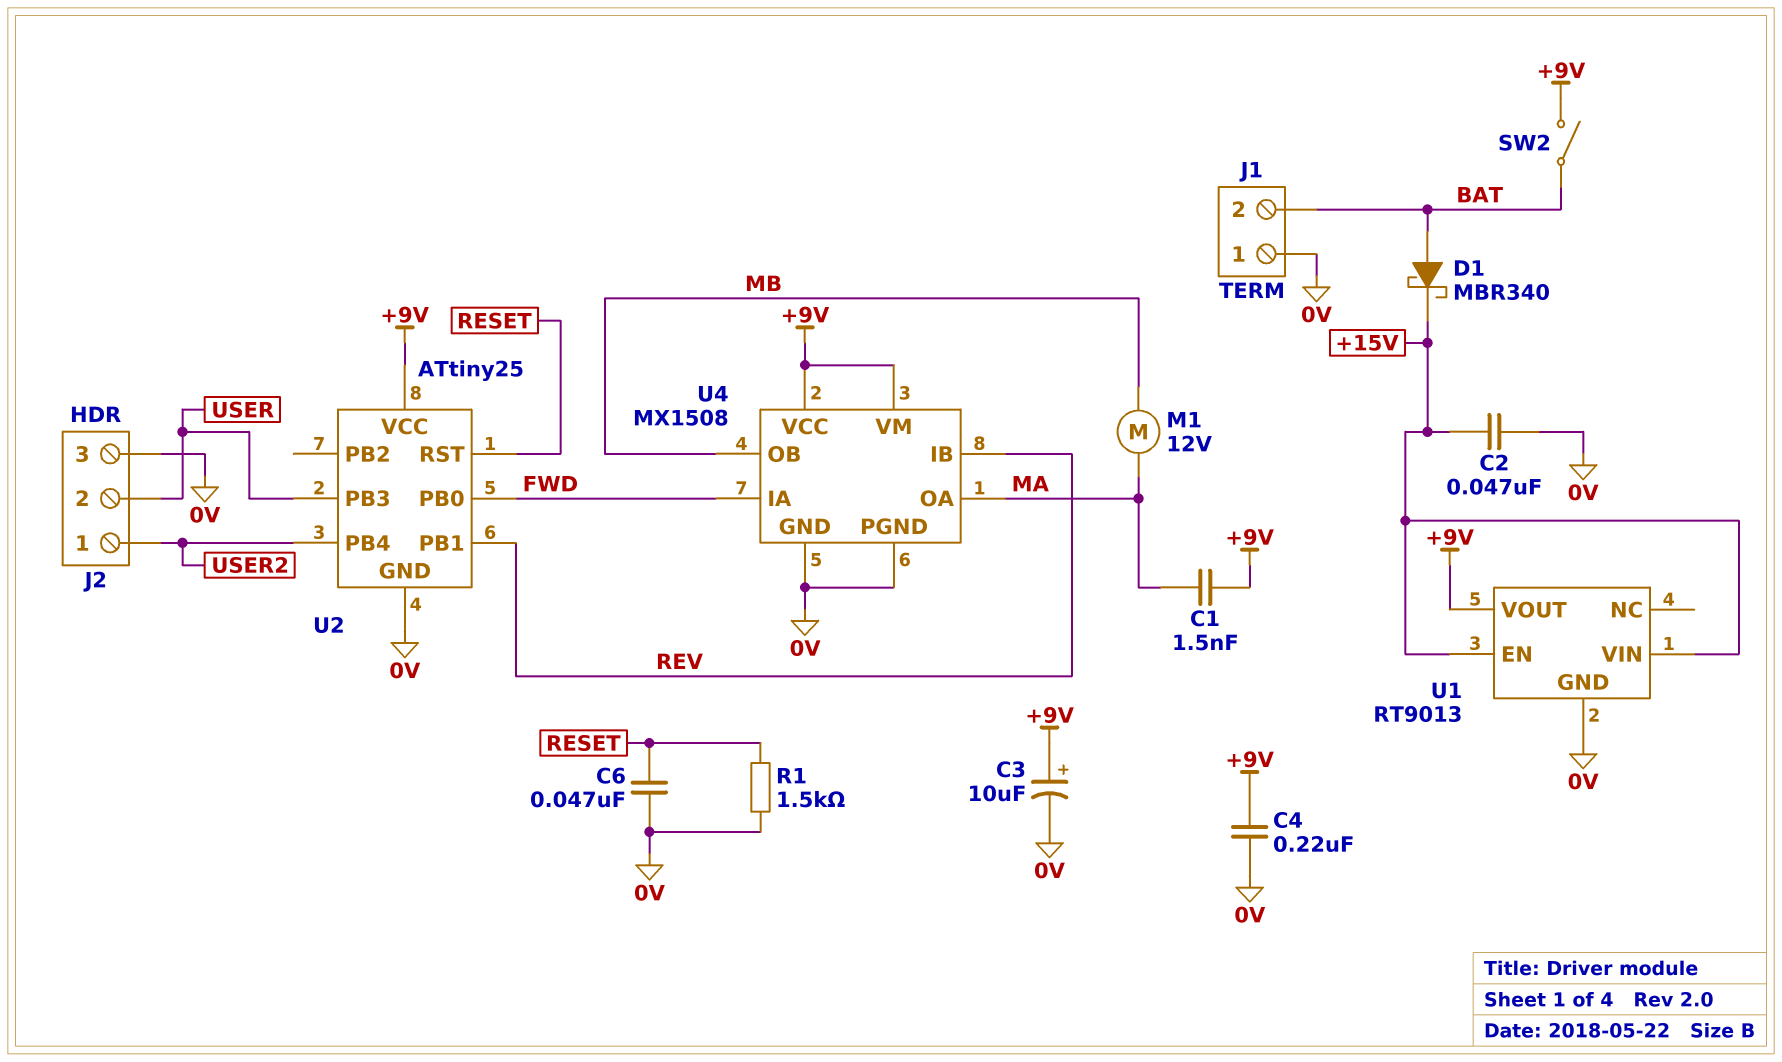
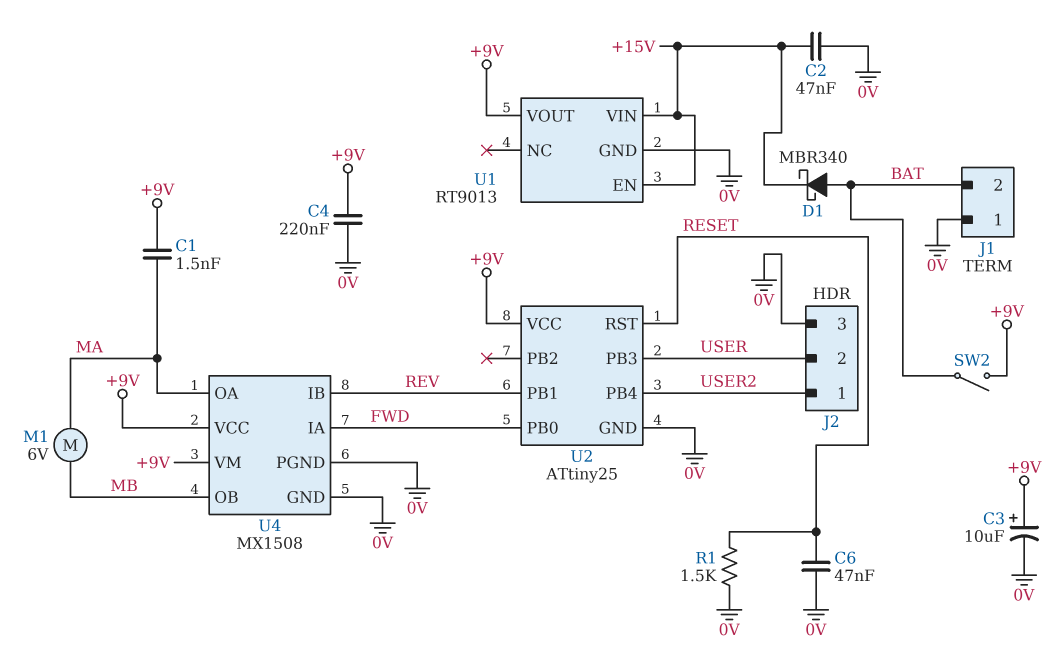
M1: motor 12V (MA, MB) -> motor 6V (MA, MB)

